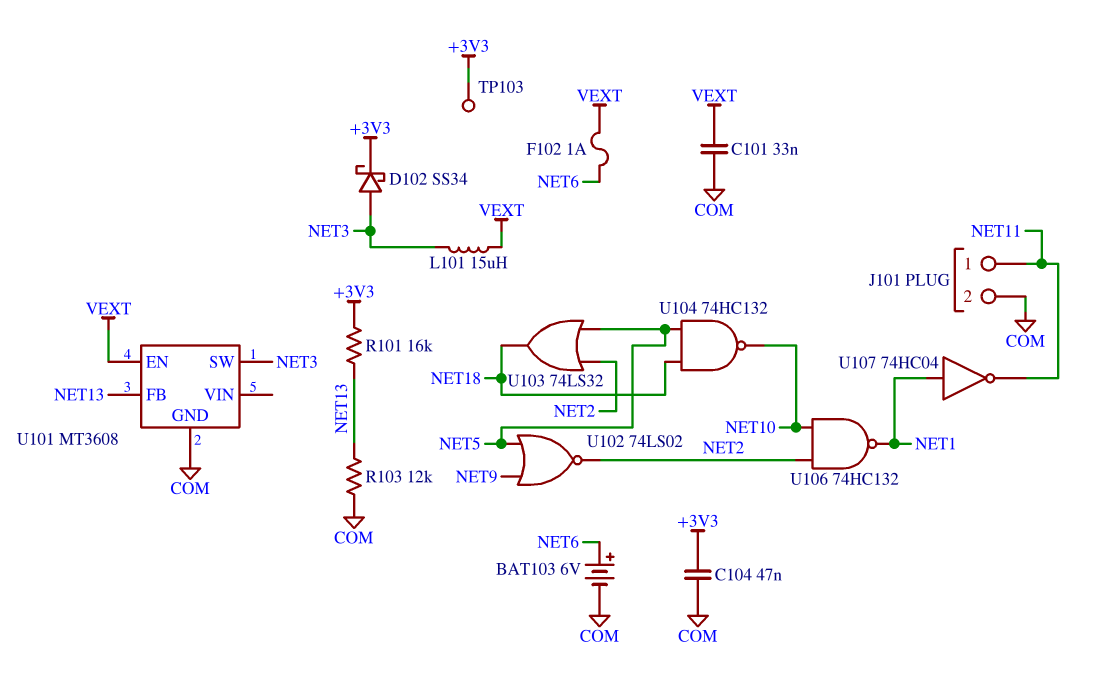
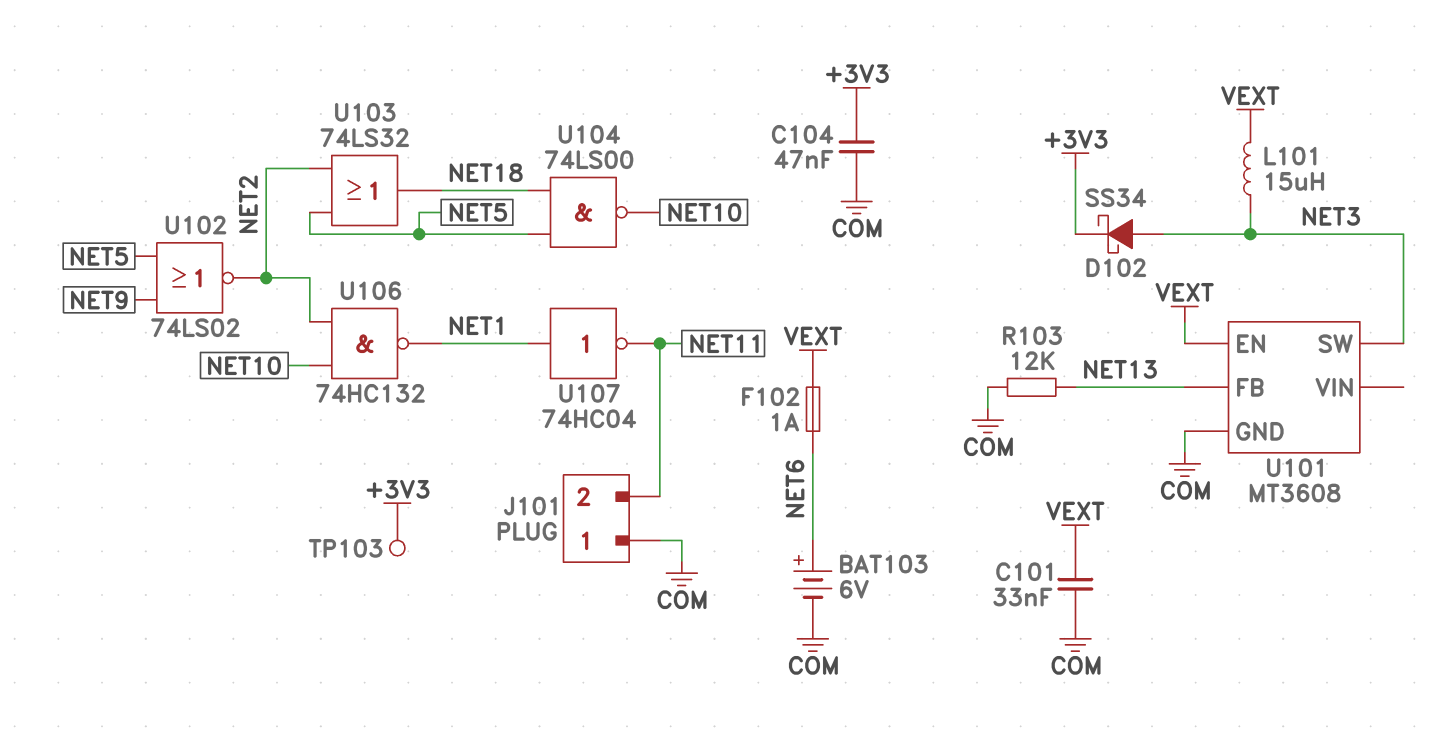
J101 pin 1: NET11 -> COM
J101 pin 2: COM -> NET11
R101: 16k (+3V3, NET13) -> none
U104: NAND 74HC132 (in NET5, in NET18, out NET10) -> NAND 74LS00 (in NET5, in NET18, out NET10)

